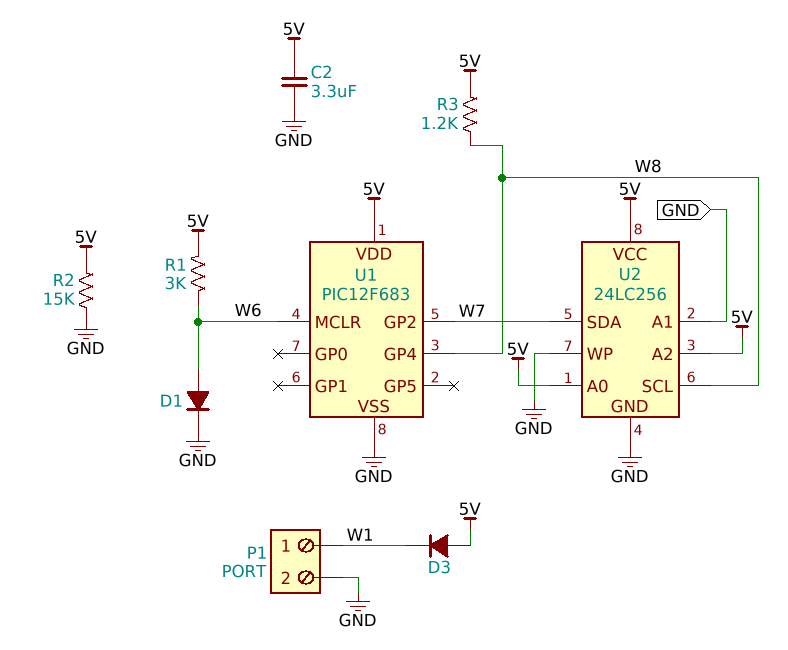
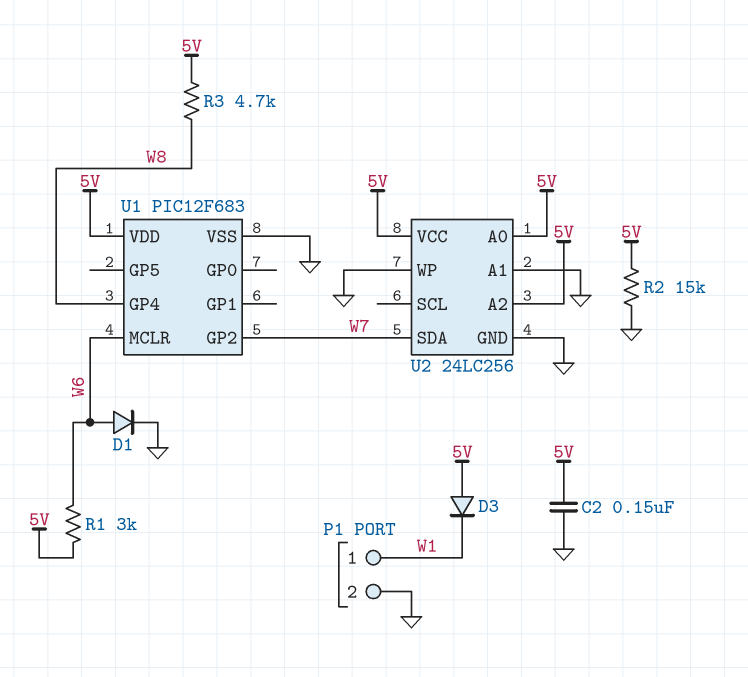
C2: 3.3uF (5V, GND) -> 150nF (5V, GND)
R3: 1.2k (5V, W8) -> 4.7k (5V, W8)
U2 pin SCL: W8 -> none

